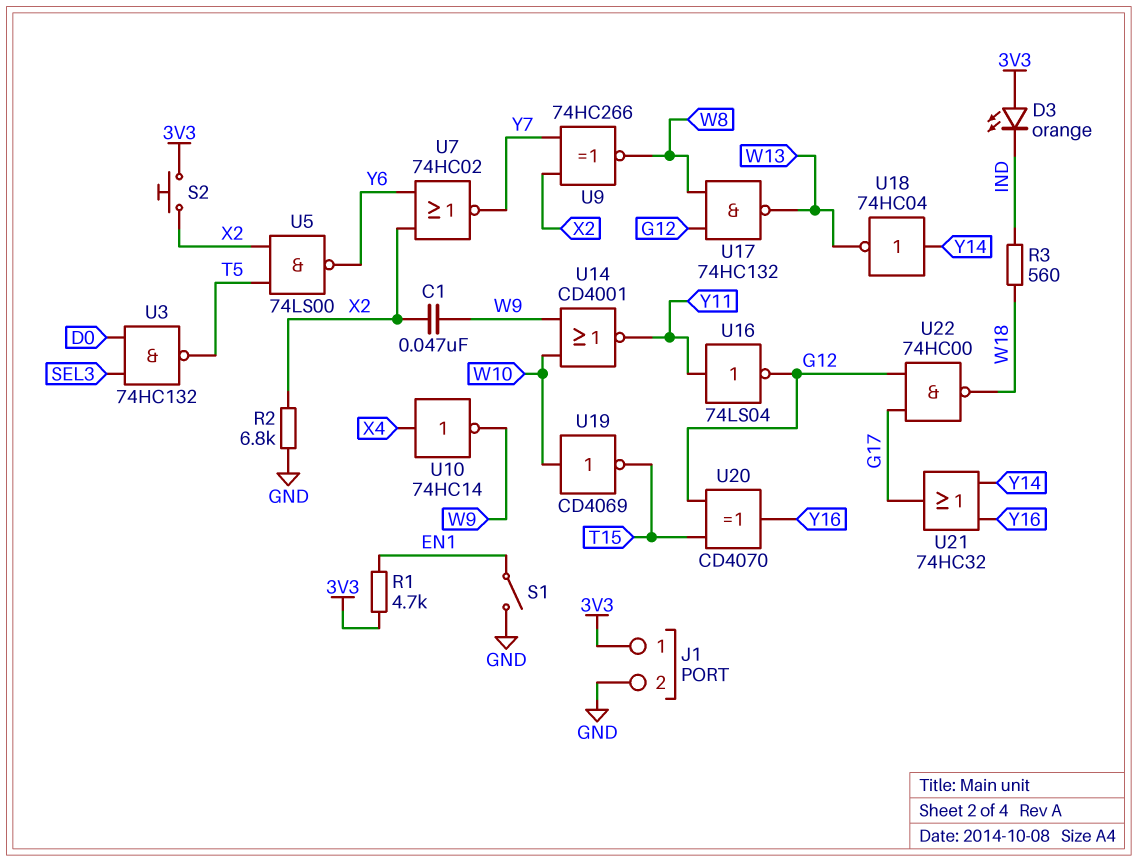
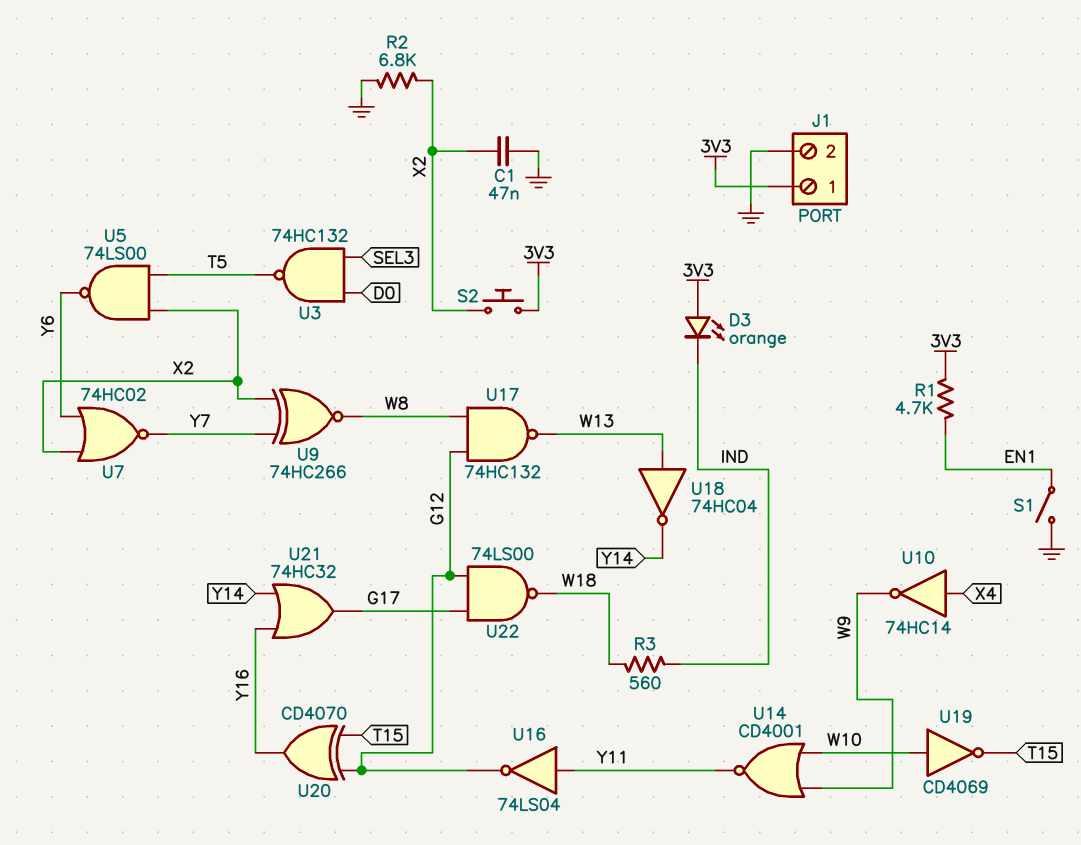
C1: 47nF (W9, X2) -> 47nF (GND, X2)
U18: NOT 74HC04 (in Y14, out W13) -> NOT 74HC04 (in W13, out Y14)
U22: NAND 74HC00 (in G12, in G17, out W18) -> NAND 74LS00 (in G12, in G17, out W18)

